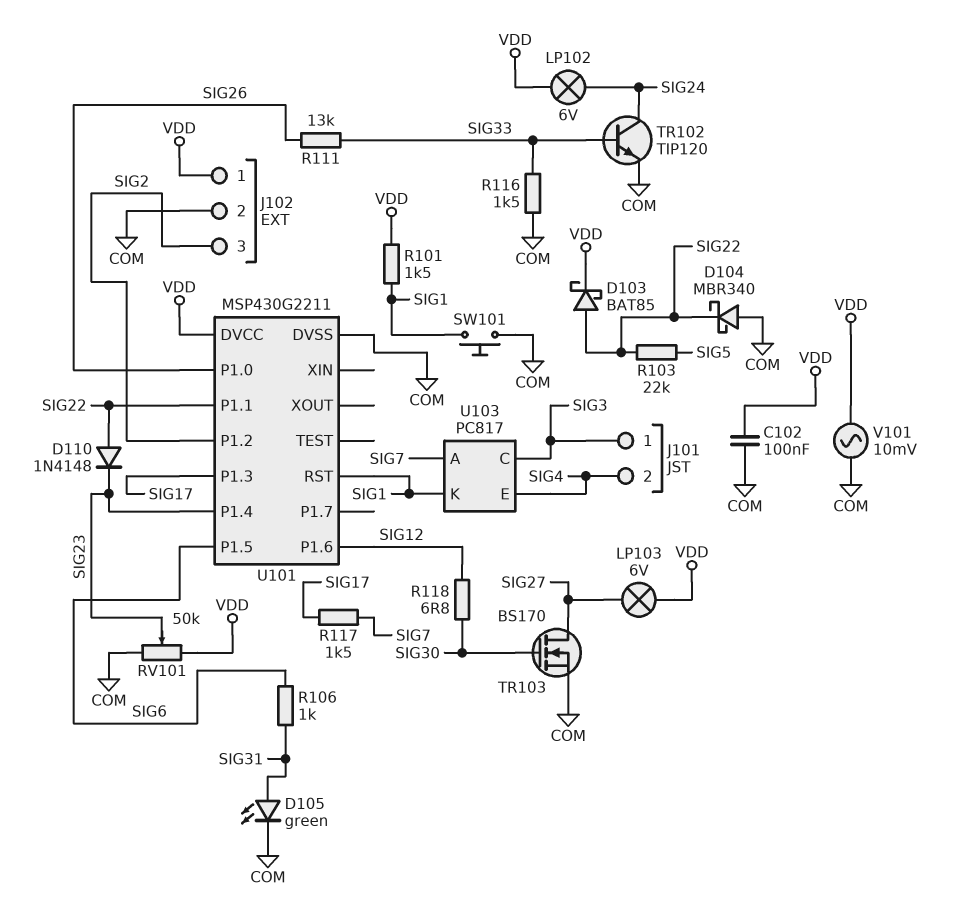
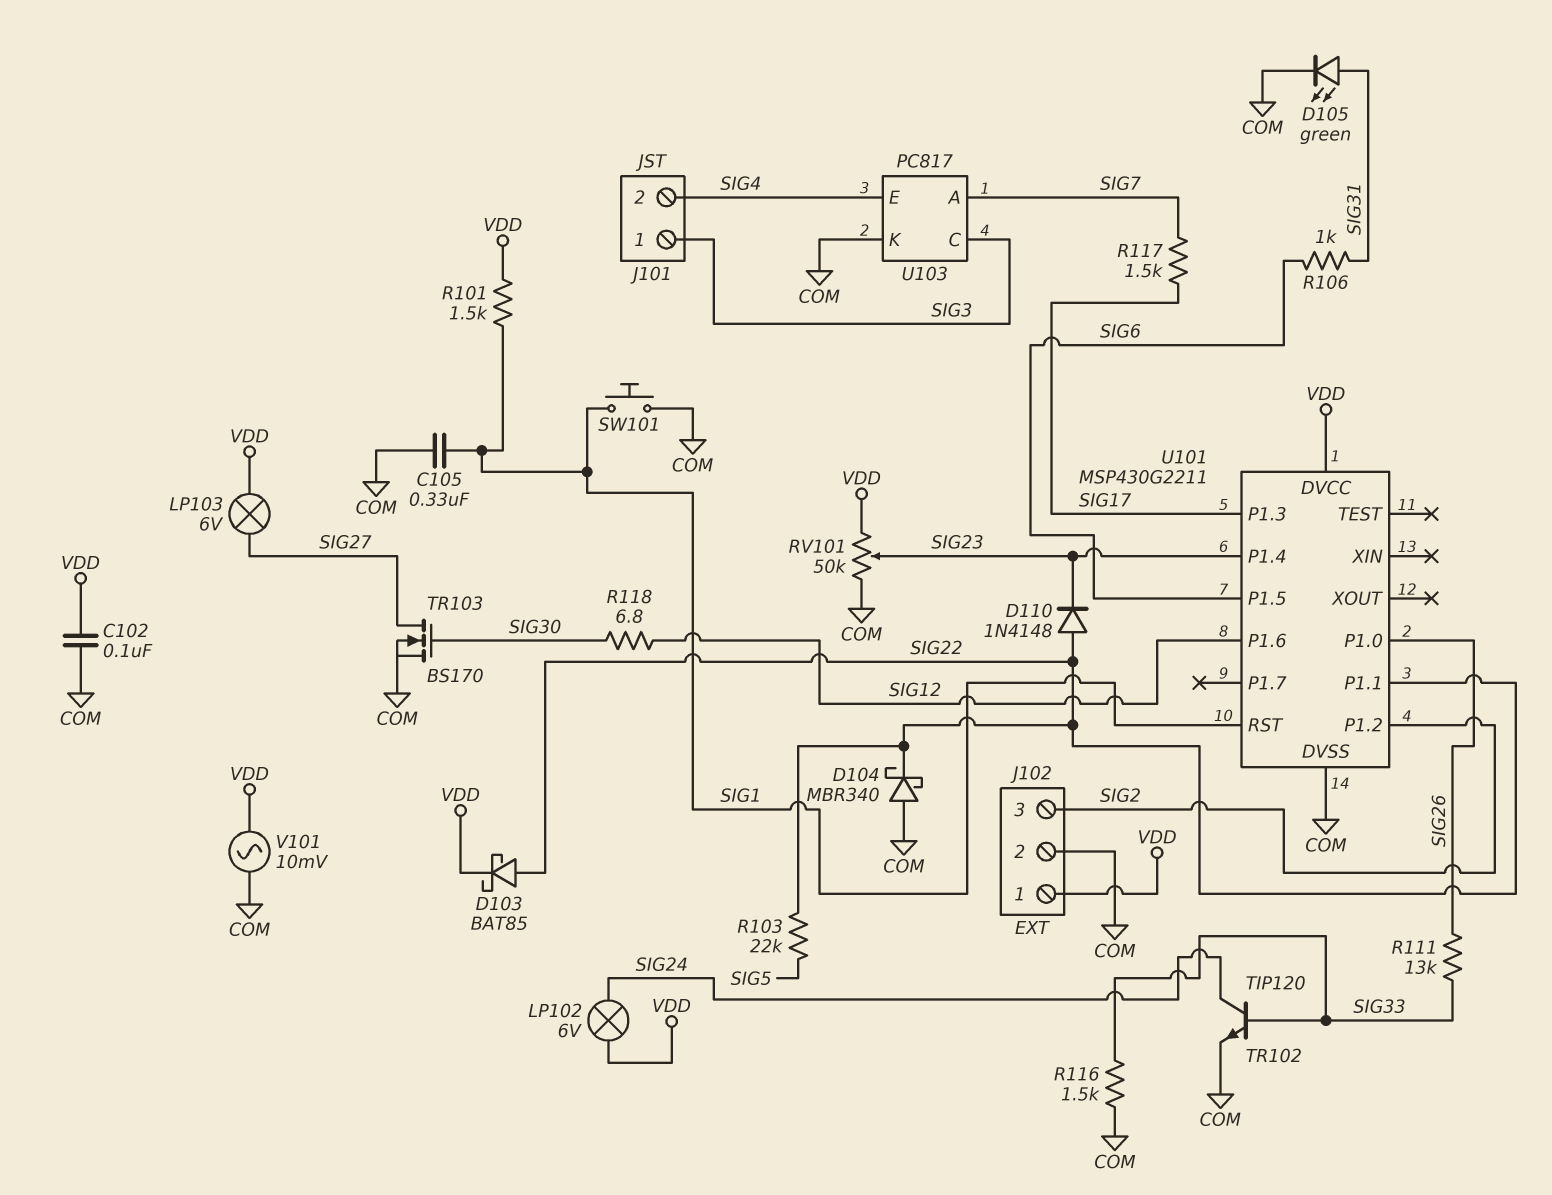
C105: none -> 330nF (COM, SIG1)
U103 pin K: SIG1 -> COM

